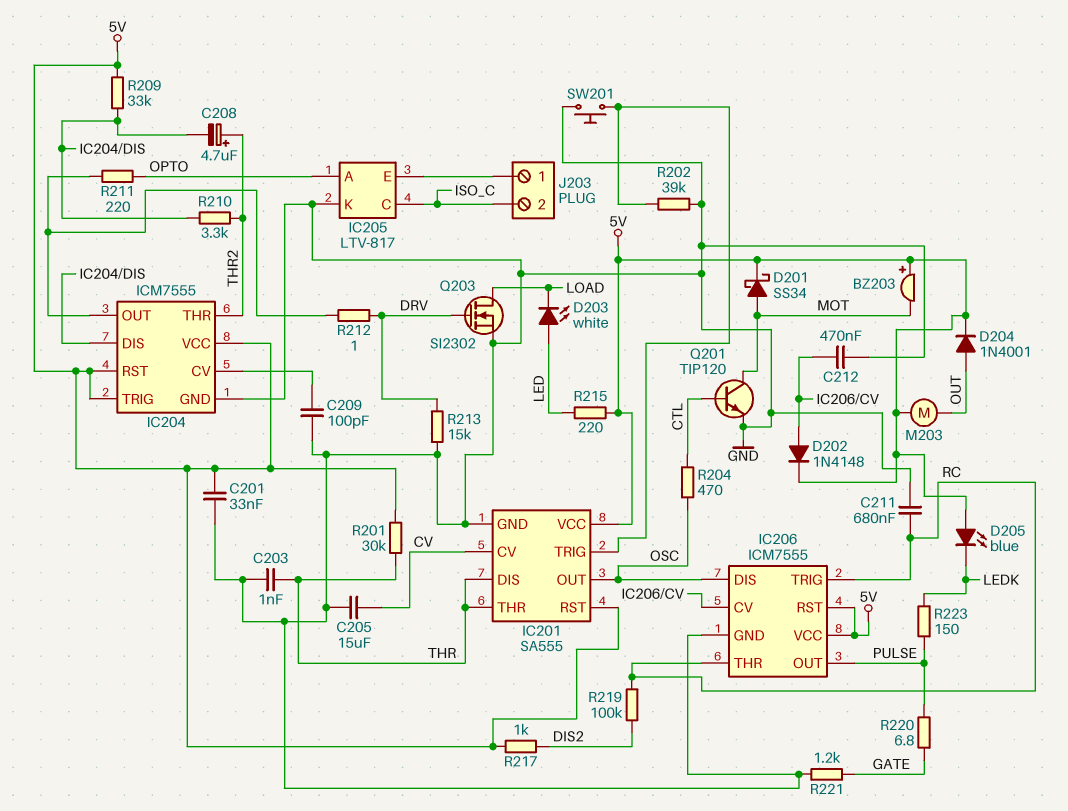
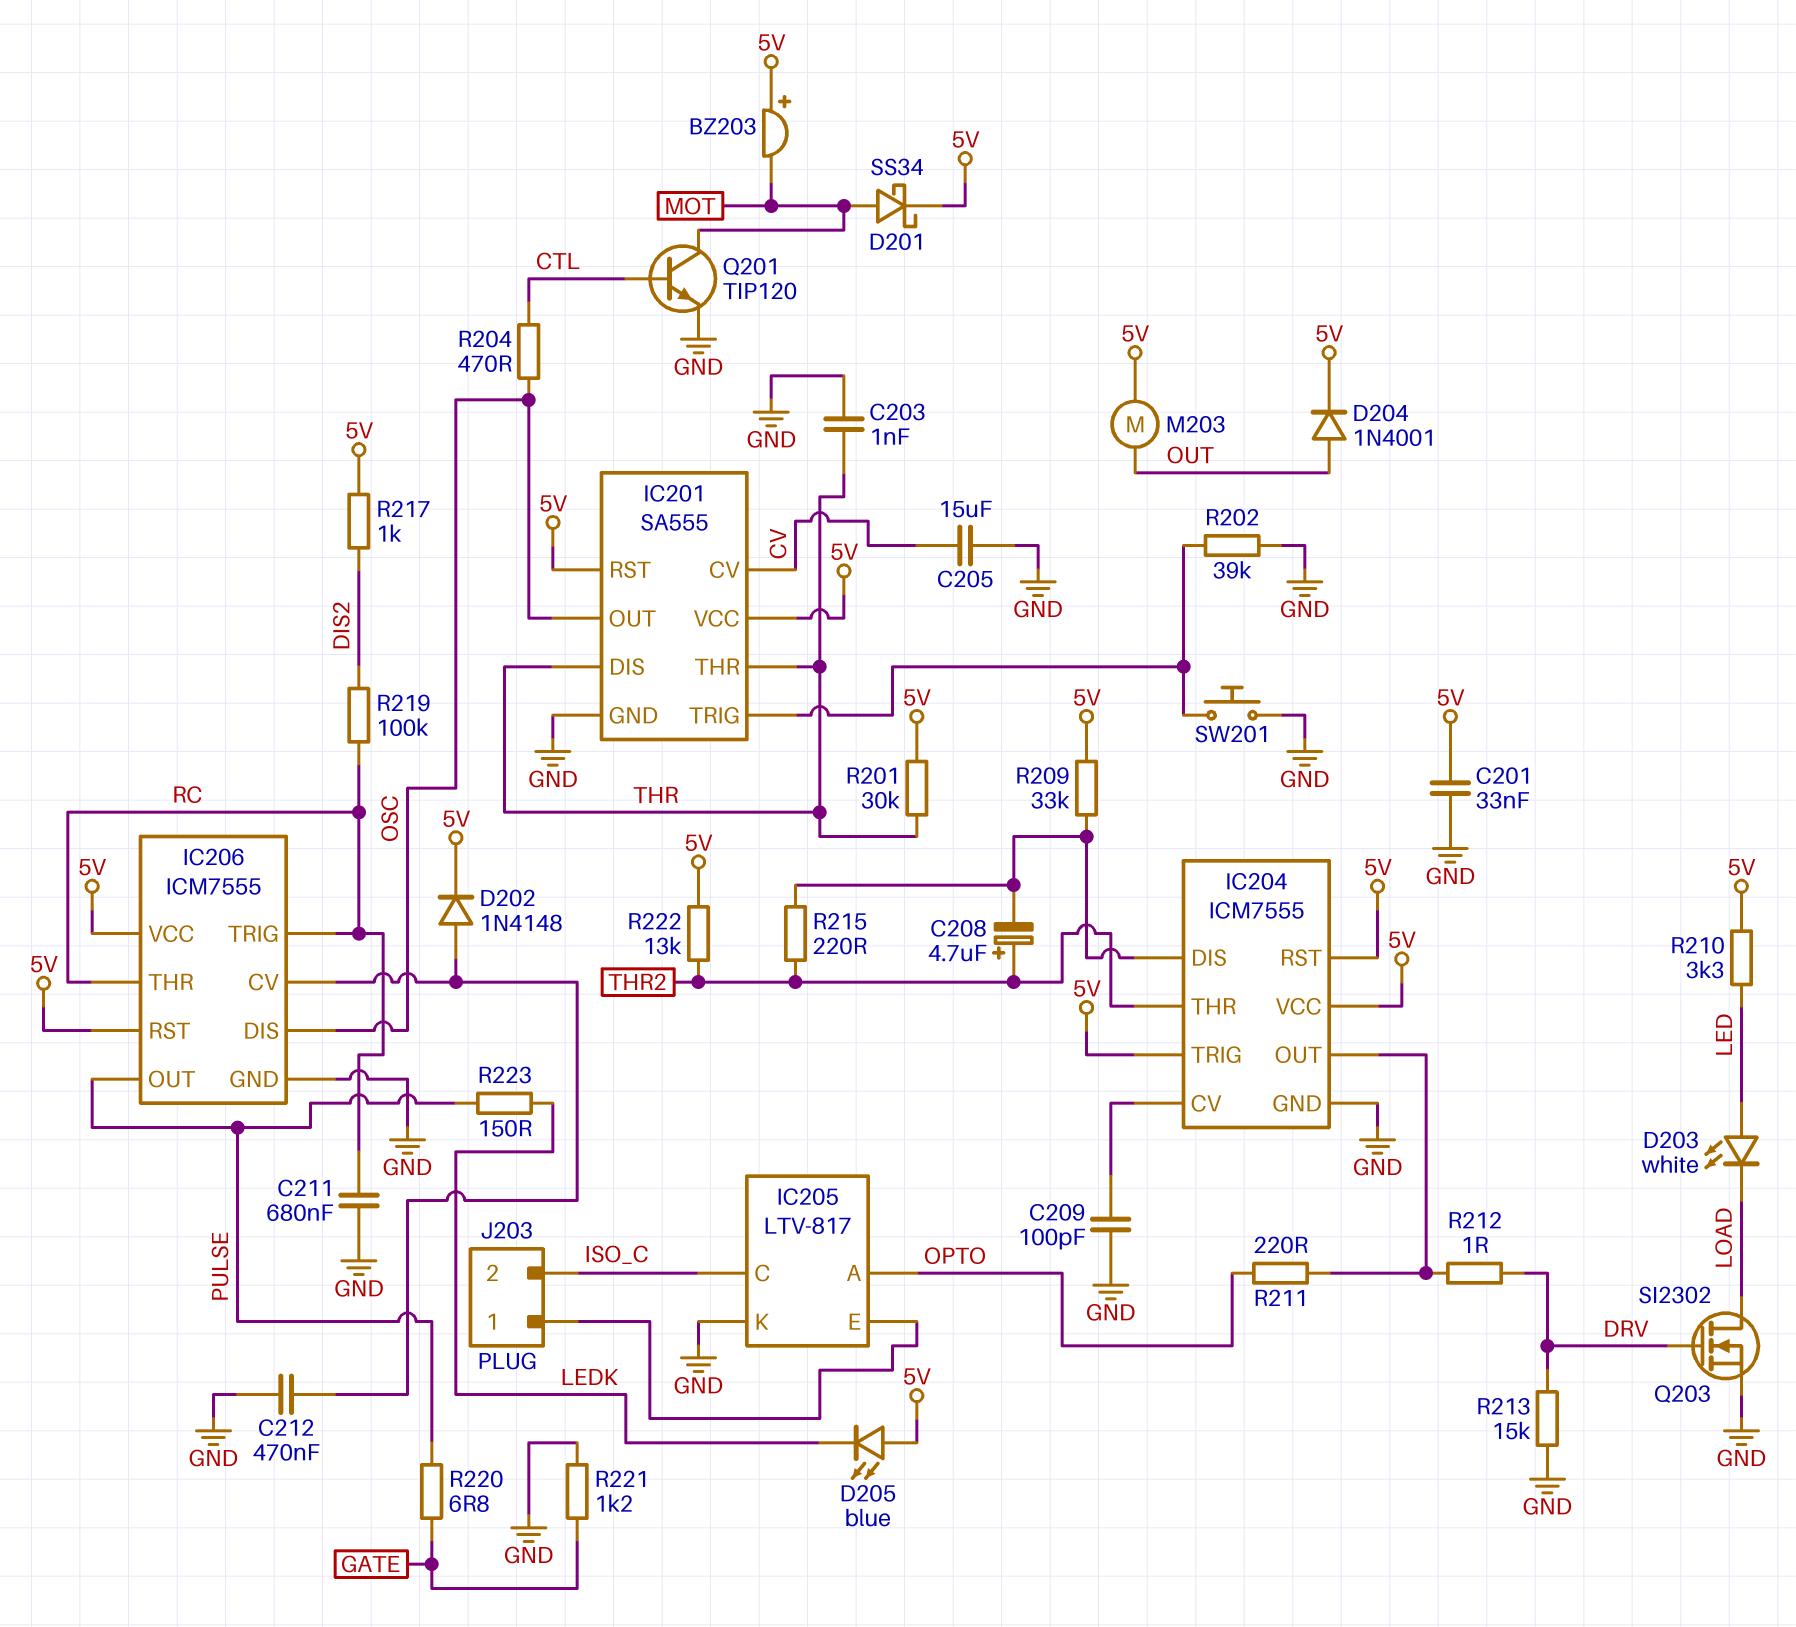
R210: 3.3k (IC204/DIS, THR2) -> 3.3k (5V, LED)
R215: 220 (5V, LED) -> 220 (IC204/DIS, THR2)
R222: none -> 13k (5V, THR2)

